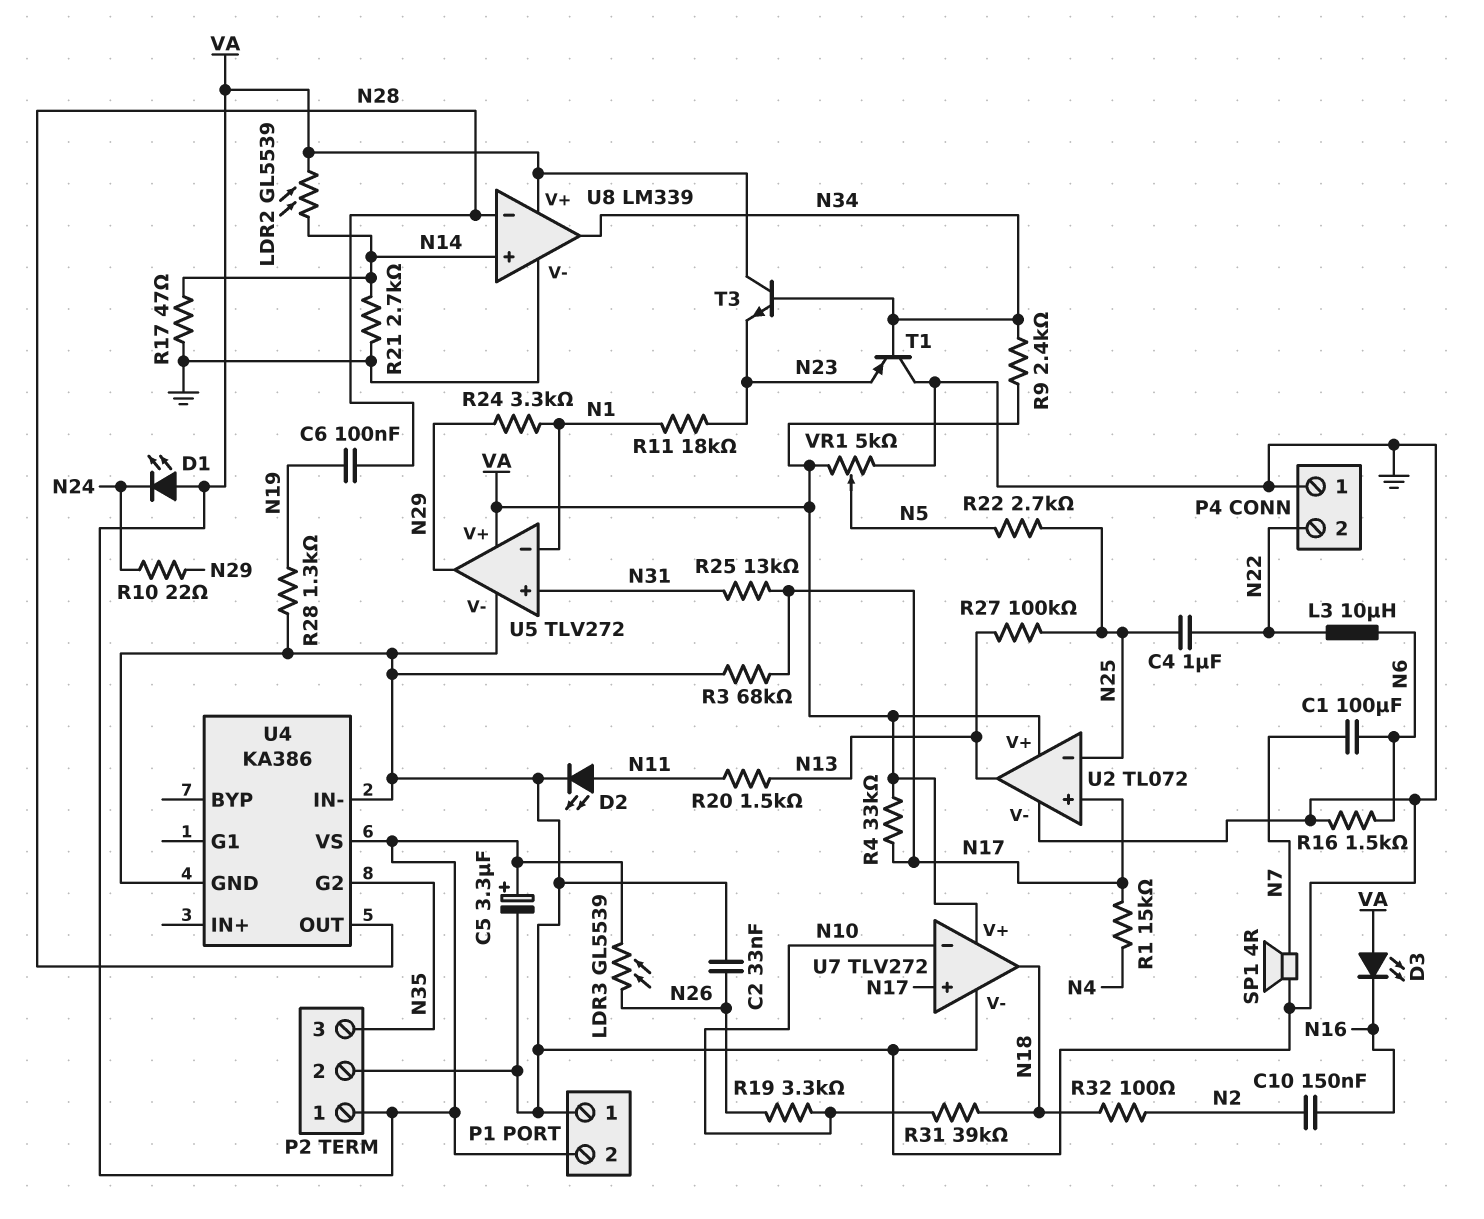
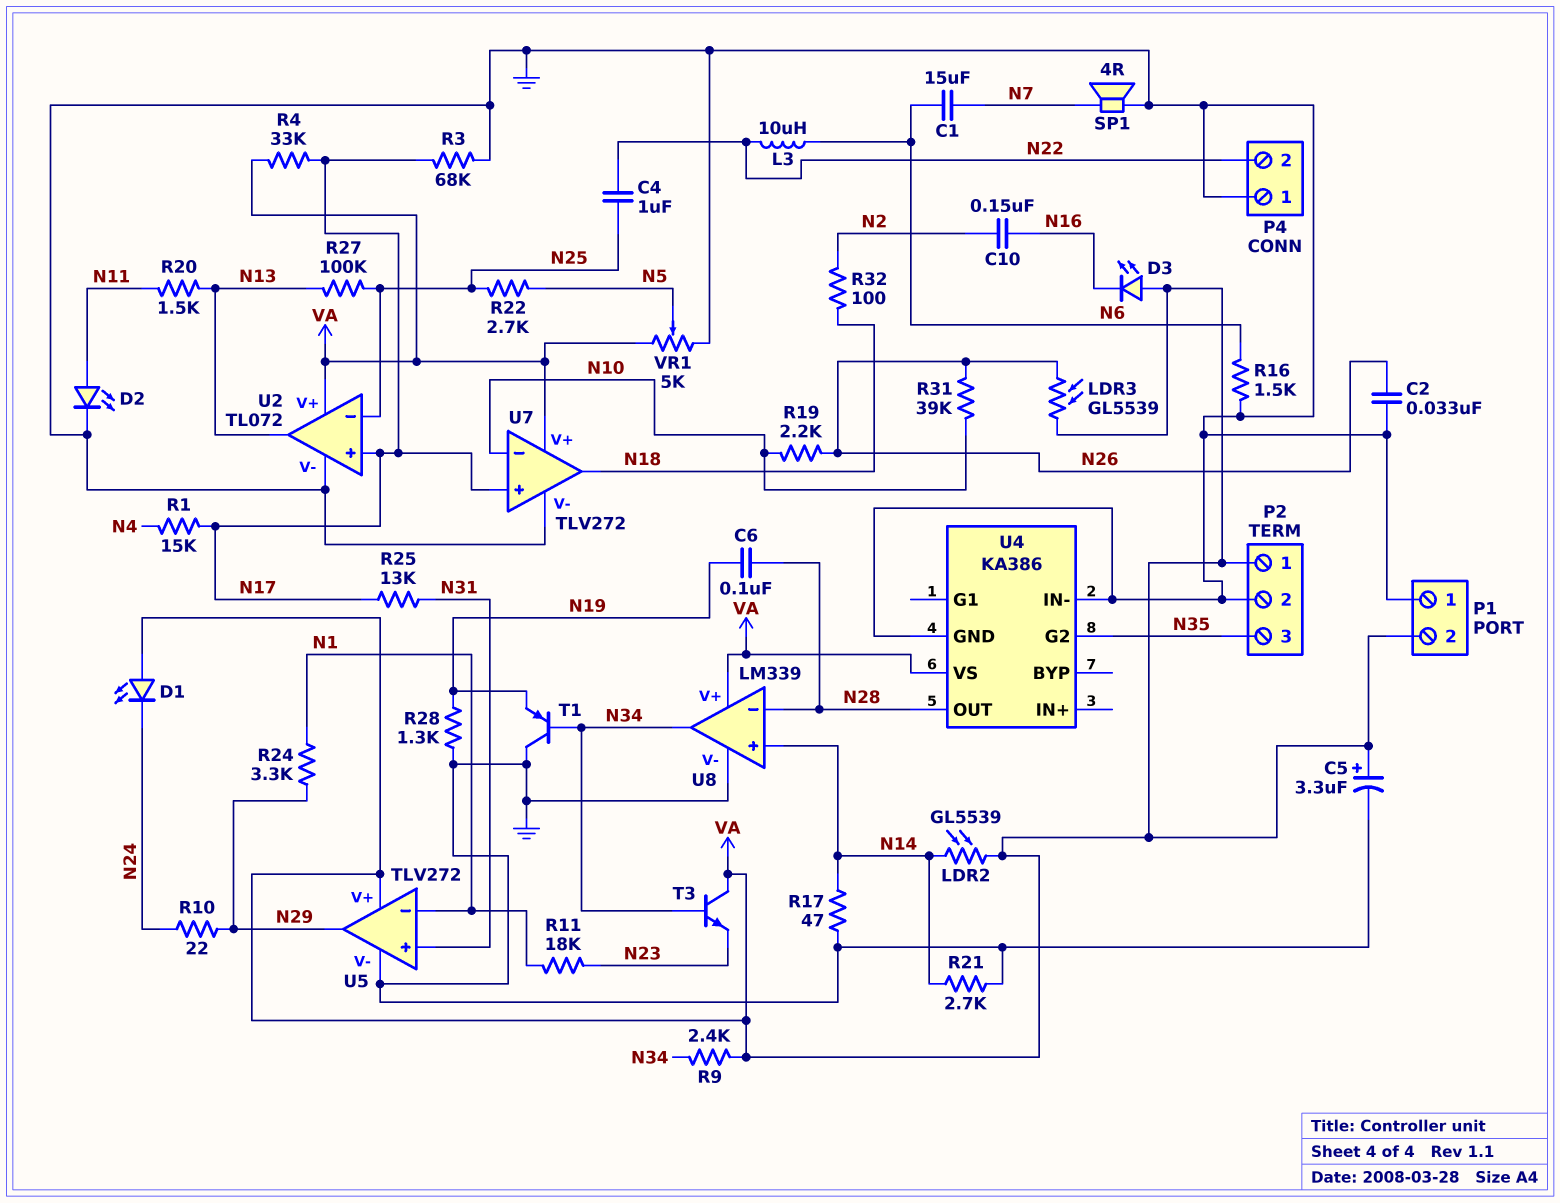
C1: 100uF (N6, N7) -> 15uF (N6, N7)
R19: 3.3k (N10, N26) -> 2.2k (N10, N26)
R31: 39k (N10, N18) -> 39k (N10, N26)
T1: PNP (B N34, C GND, E N23) -> PNP (B N34, C GND, E N19)

